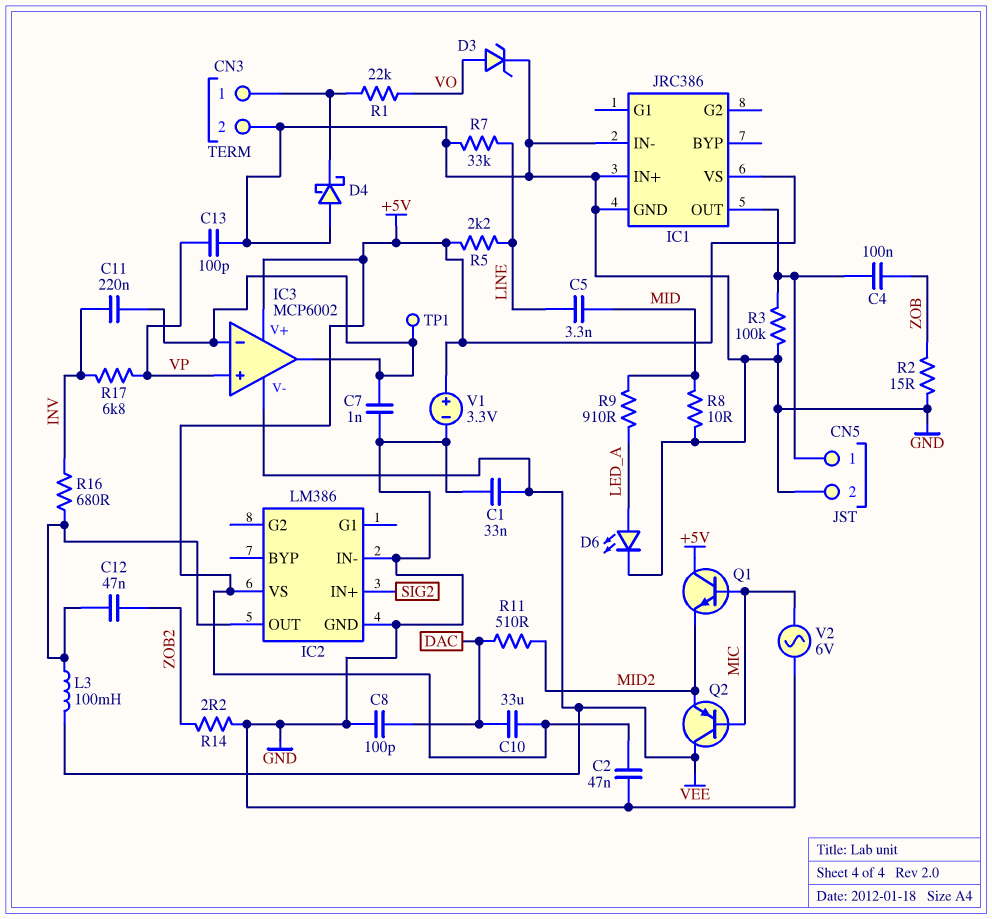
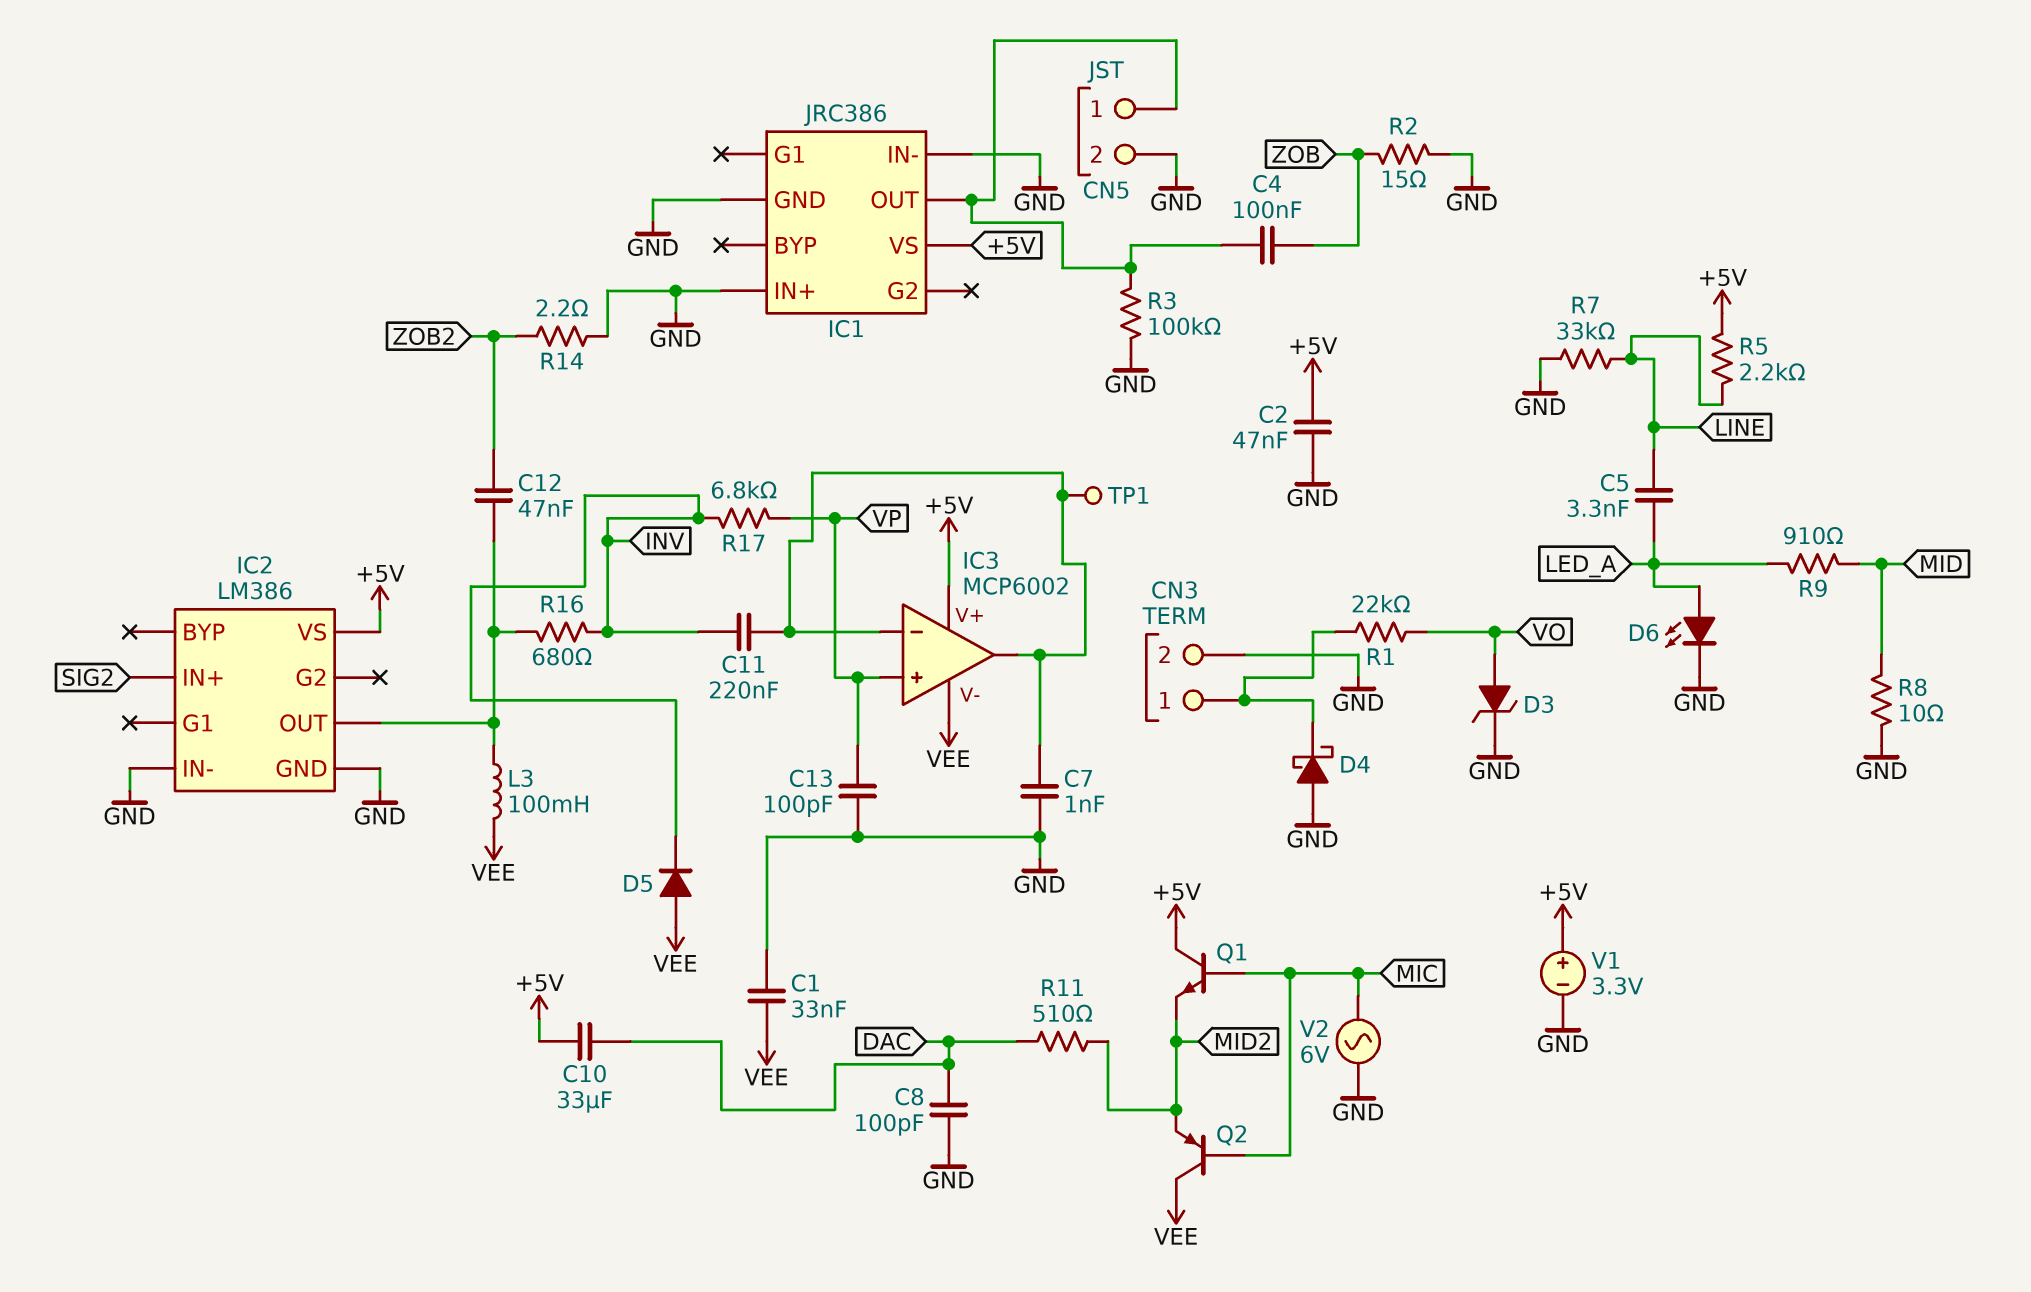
C5: 3.3nF (LINE, MID) -> 3.3nF (LED_A, LINE)
D5: none -> diode (A VEE, K INV)

